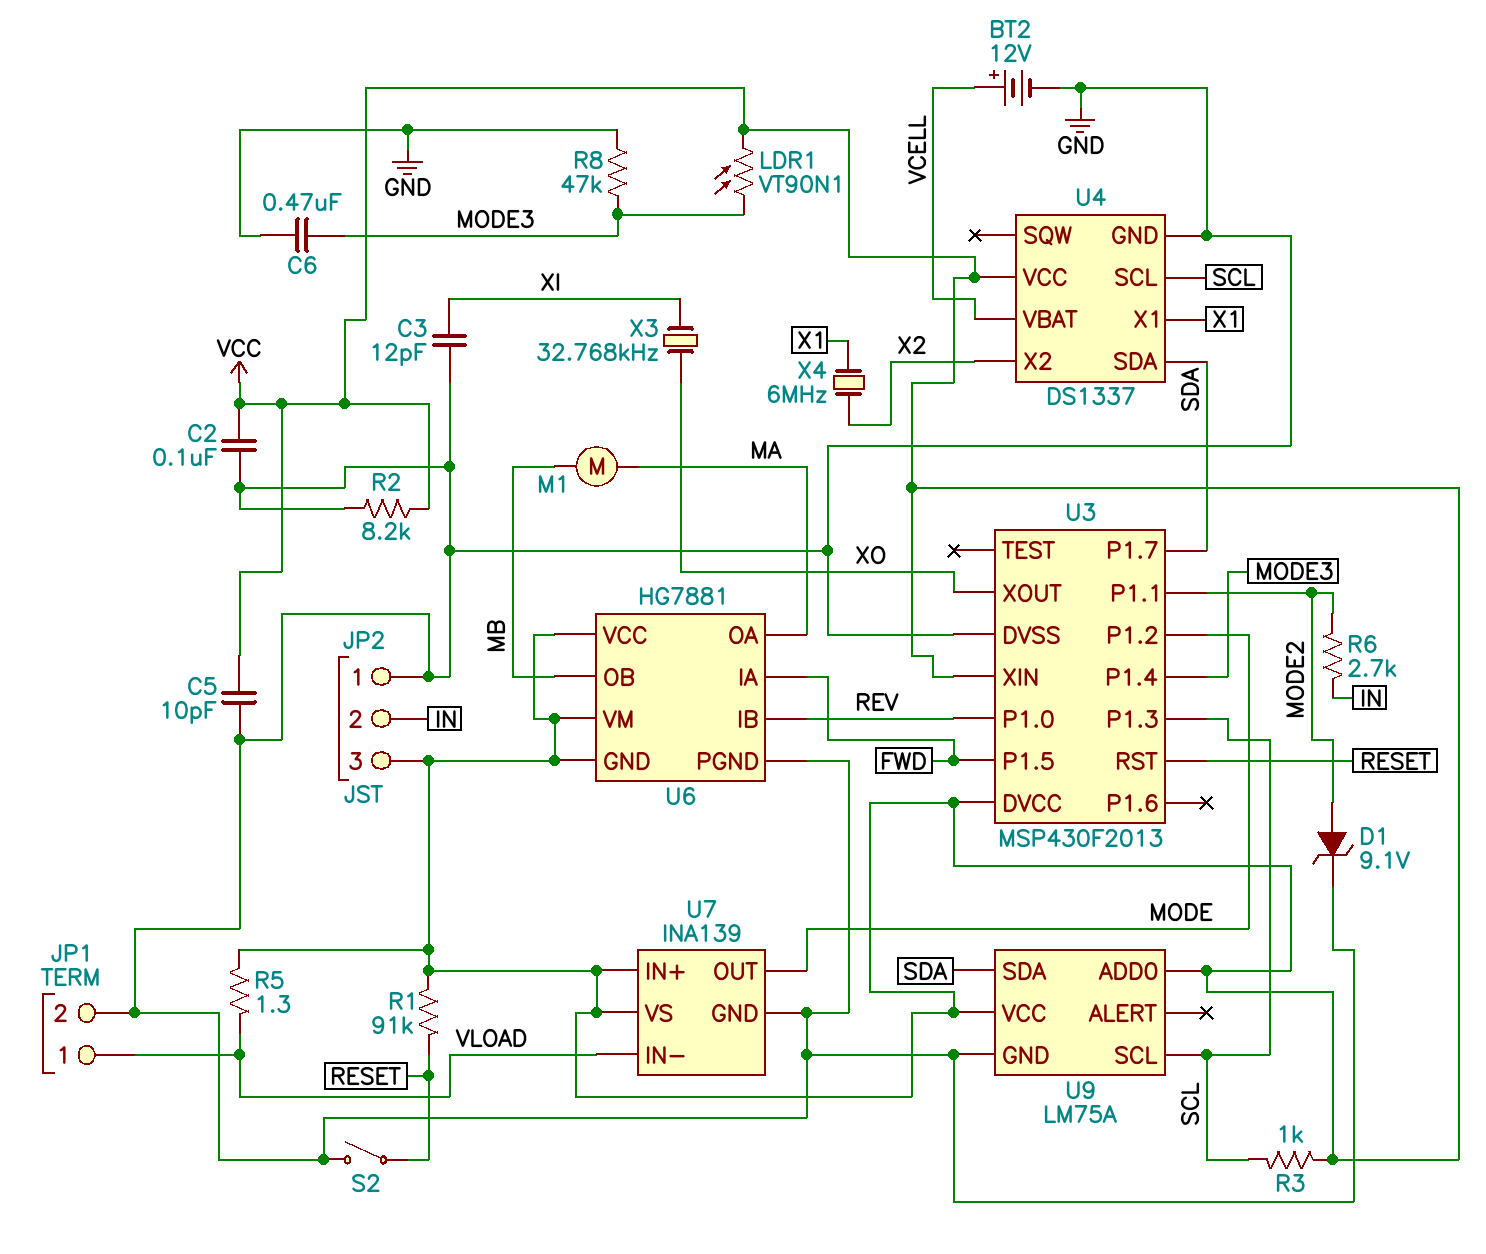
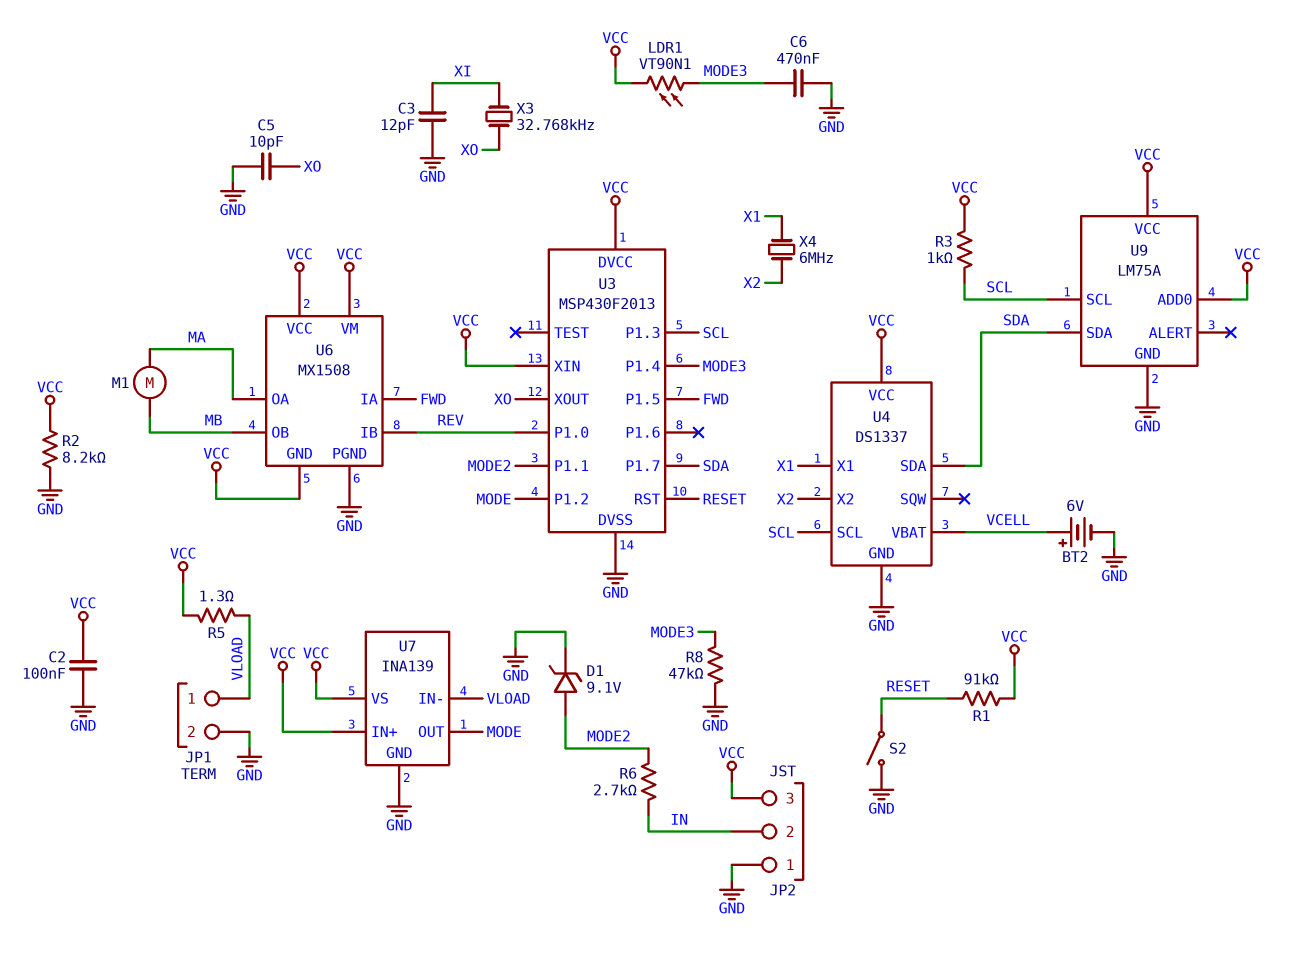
BT2: 12V (plus VCELL, minus GND) -> 6V (plus VCELL, minus GND)
C5: 10pF (GND, VCC) -> 10pF (GND, XO)
U6: HG7881 -> MX1508

